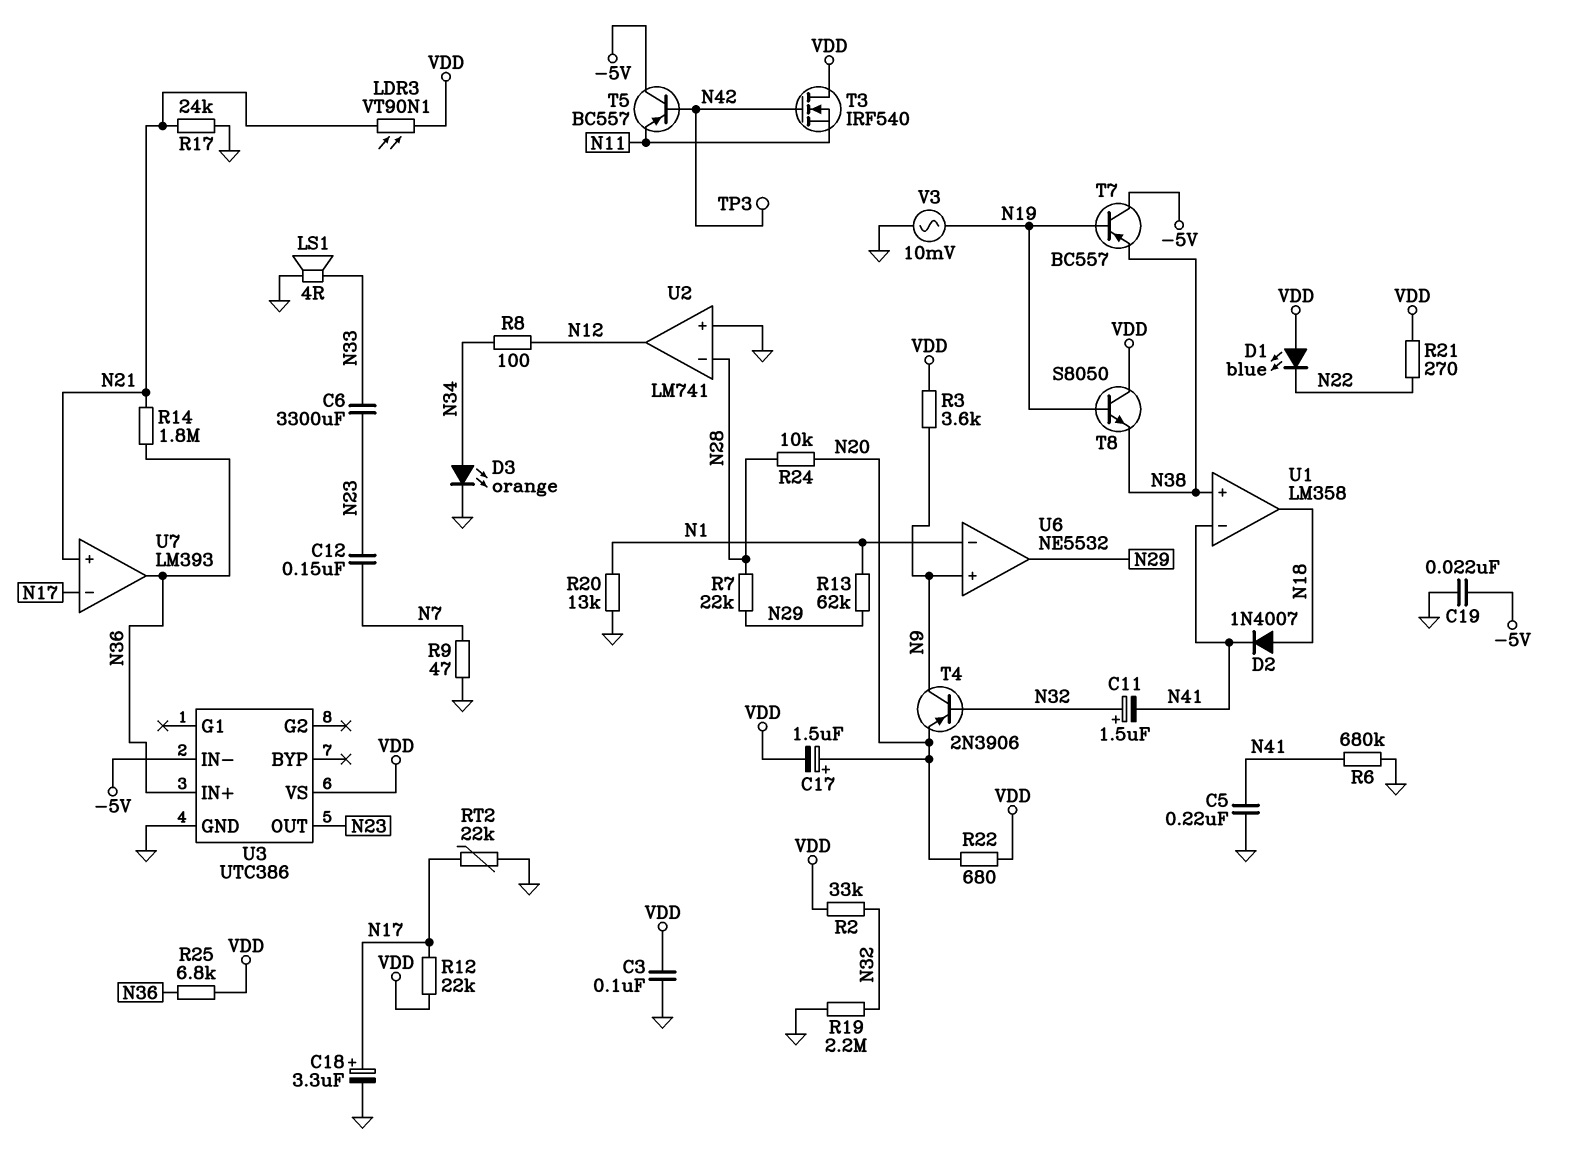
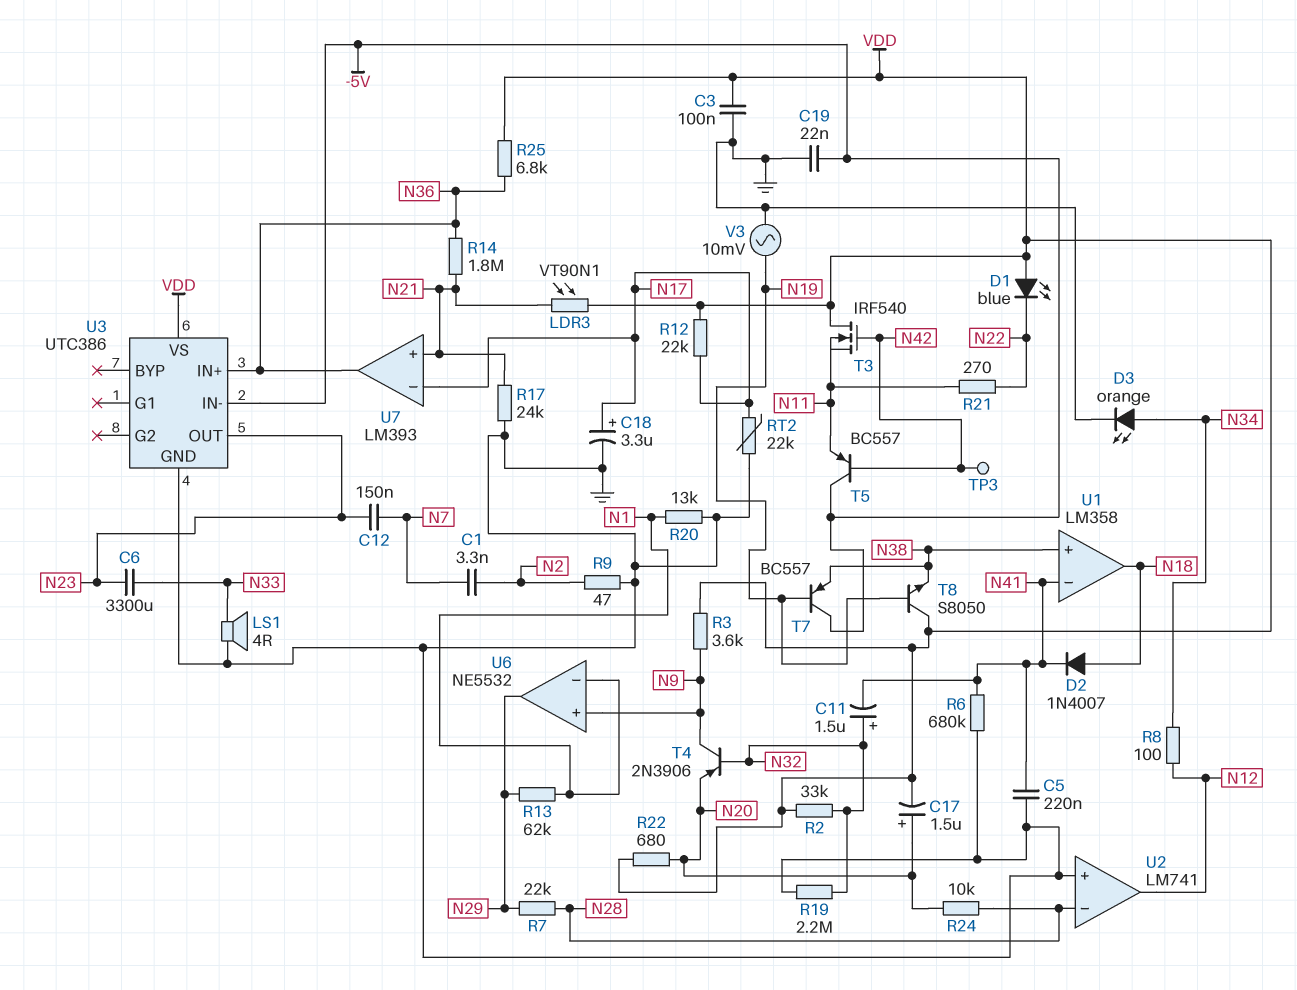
C1: none -> 3.3nF (N2, N7)
R9: 47 (GND, N7) -> 47 (GND, N2)
R21: 270 (N22, VDD) -> 270 (N11, N22)

